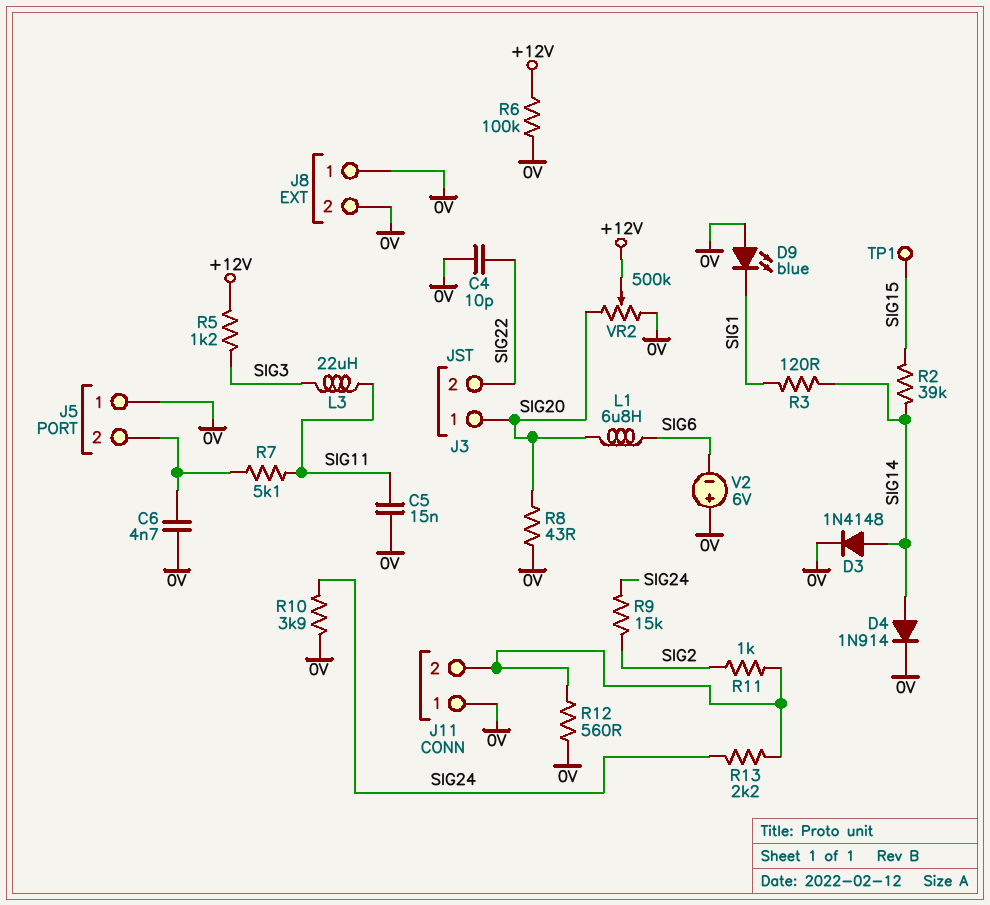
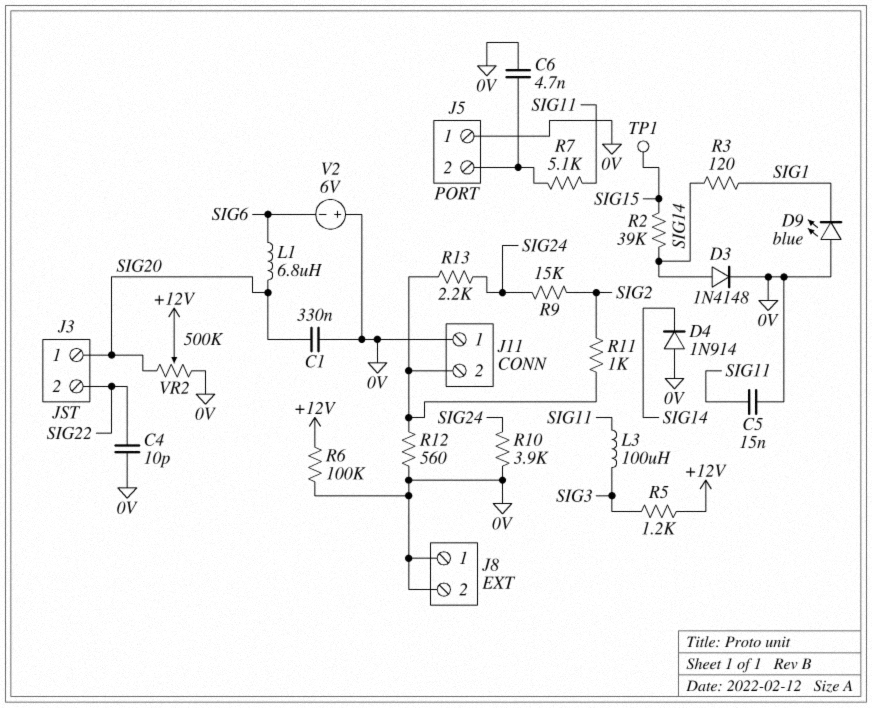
C1: none -> 330nF (0V, SIG20)
D4: diode 1N914 (A SIG14, K 0V) -> diode 1N914 (A 0V, K SIG14)
L3: 22uH (SIG3, SIG11) -> 100uH (SIG3, SIG11)
R8: 43 (0V, SIG20) -> none

